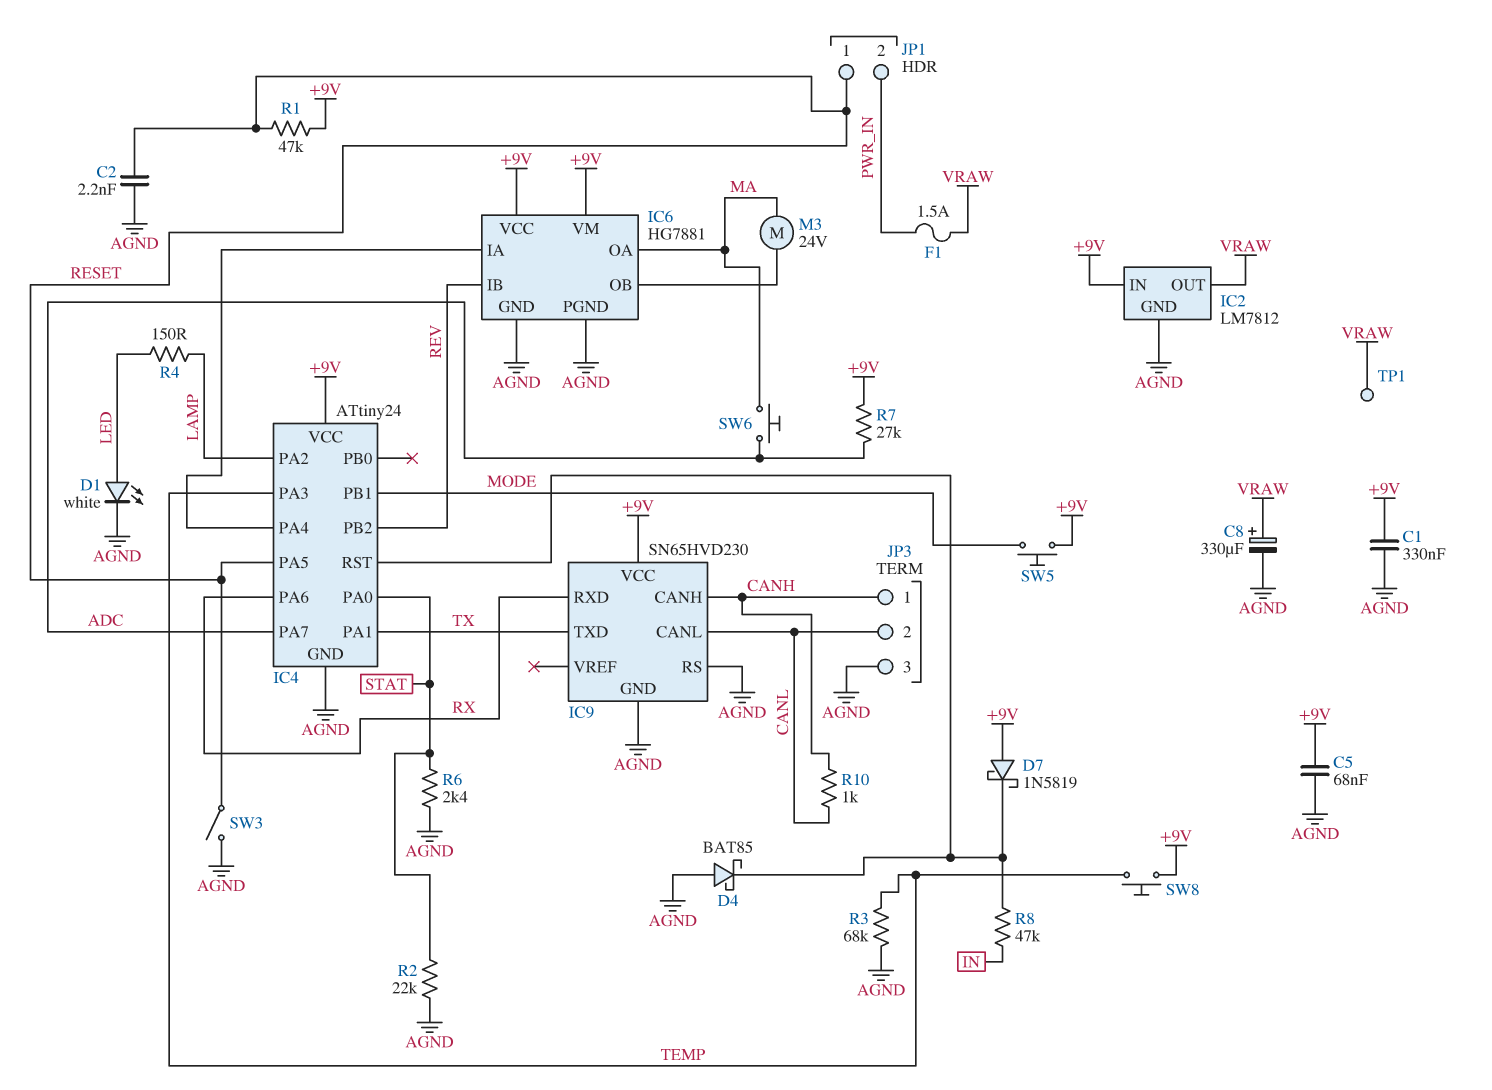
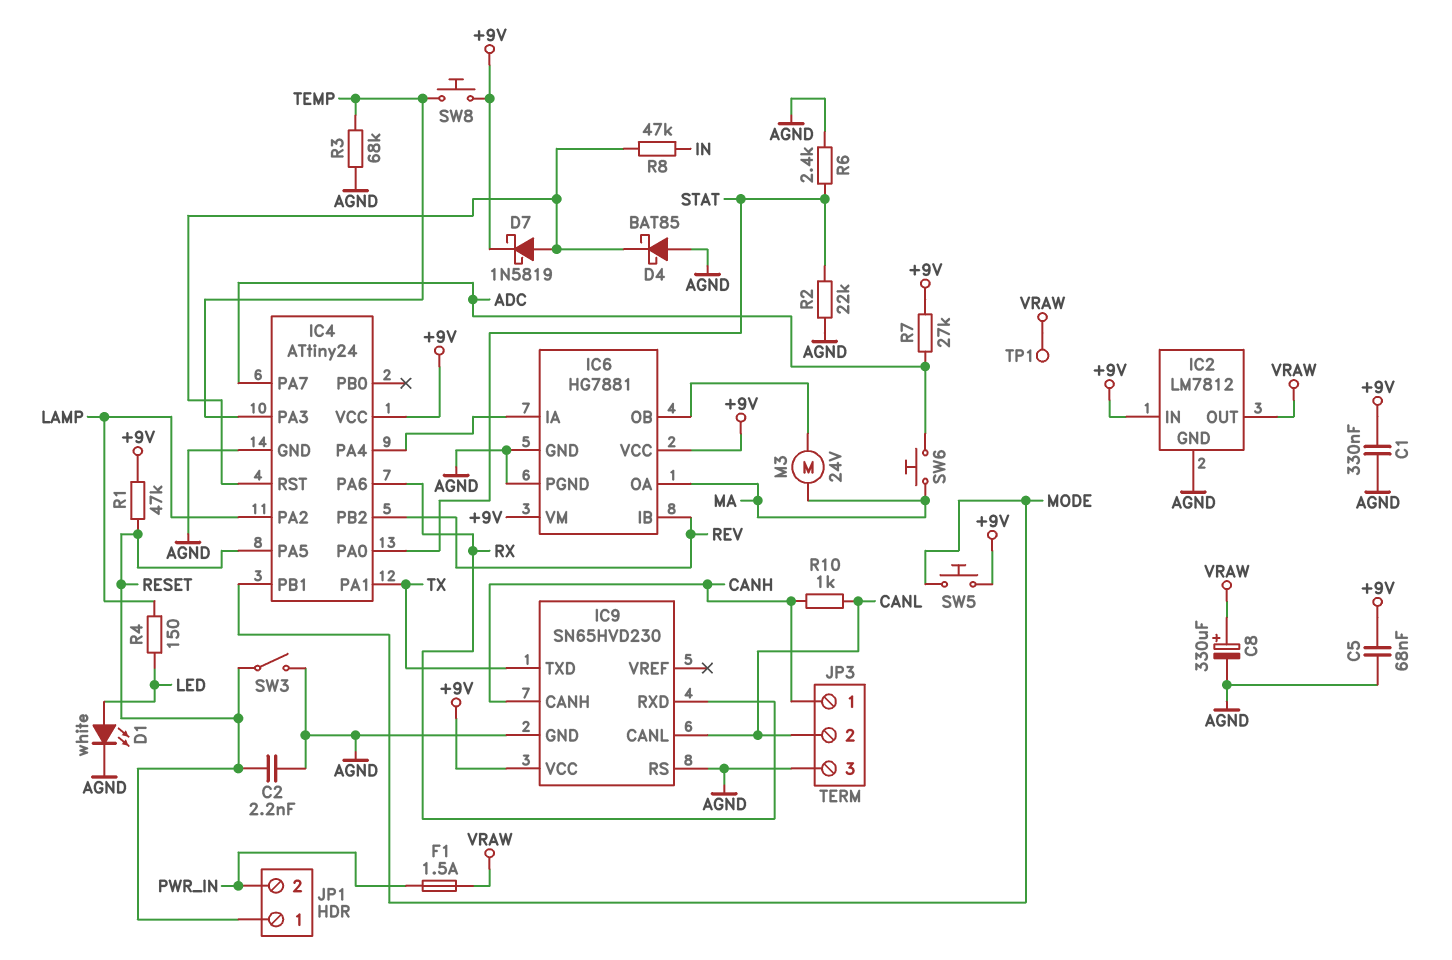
D7: schottky 1N5819 (A +9V, K IC4/RST) -> schottky 1N5819 (A IC4/RST, K +9V)

